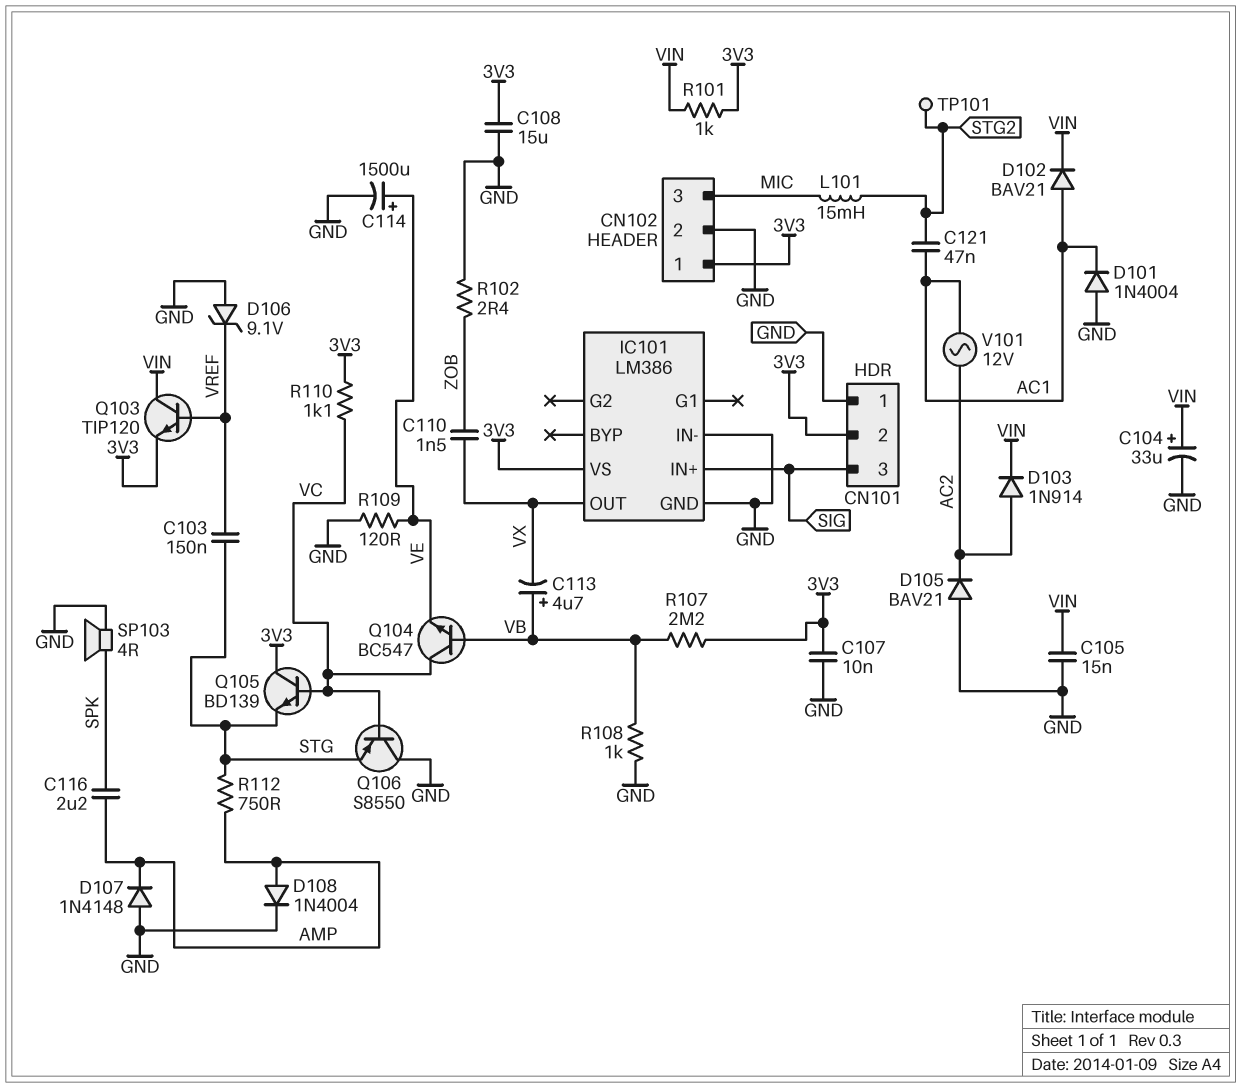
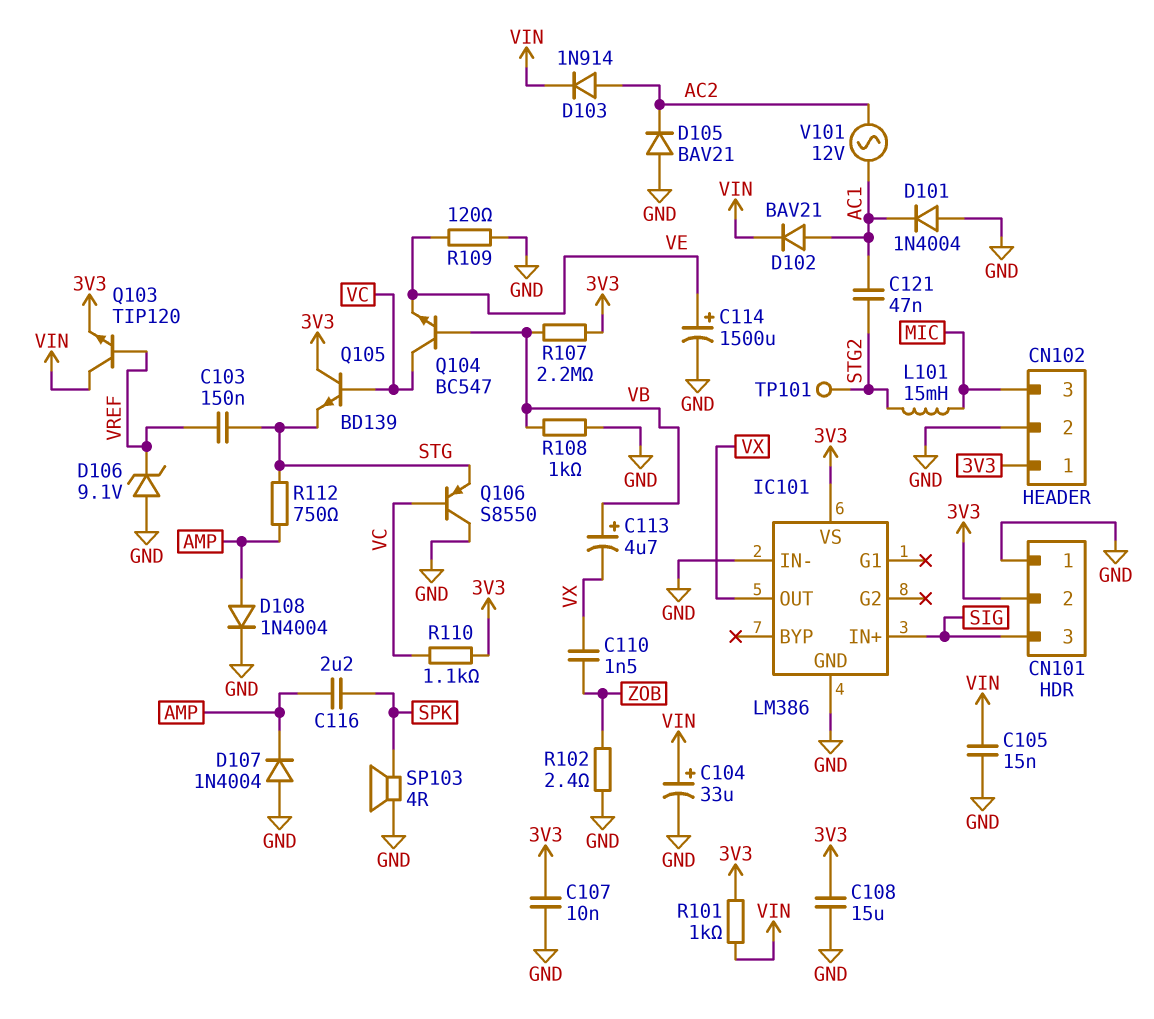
D107: diode 1N4148 (A GND, K AMP) -> diode 1N4004 (A GND, K AMP)

